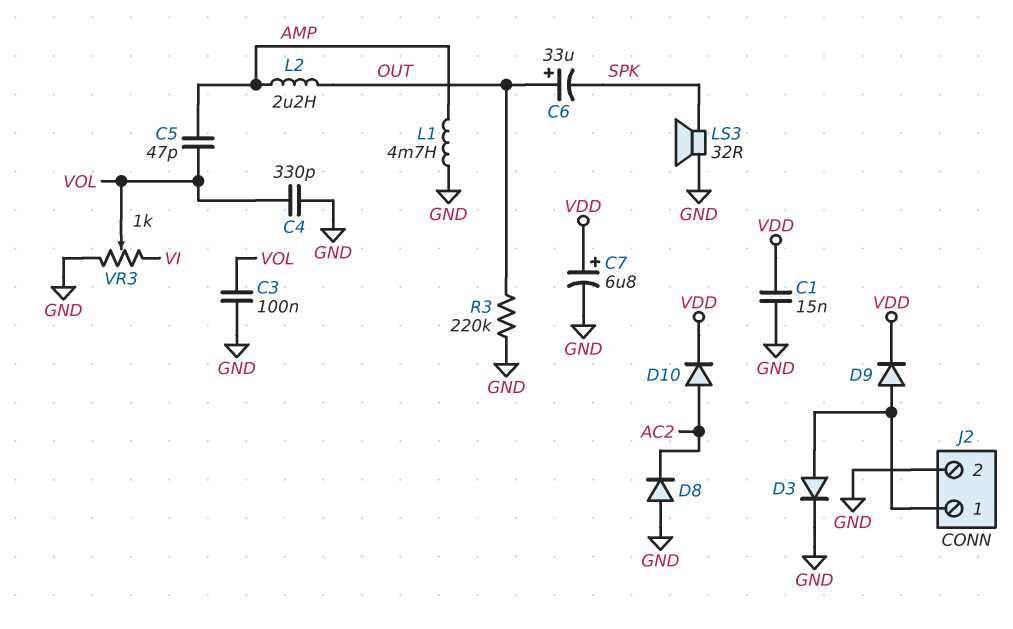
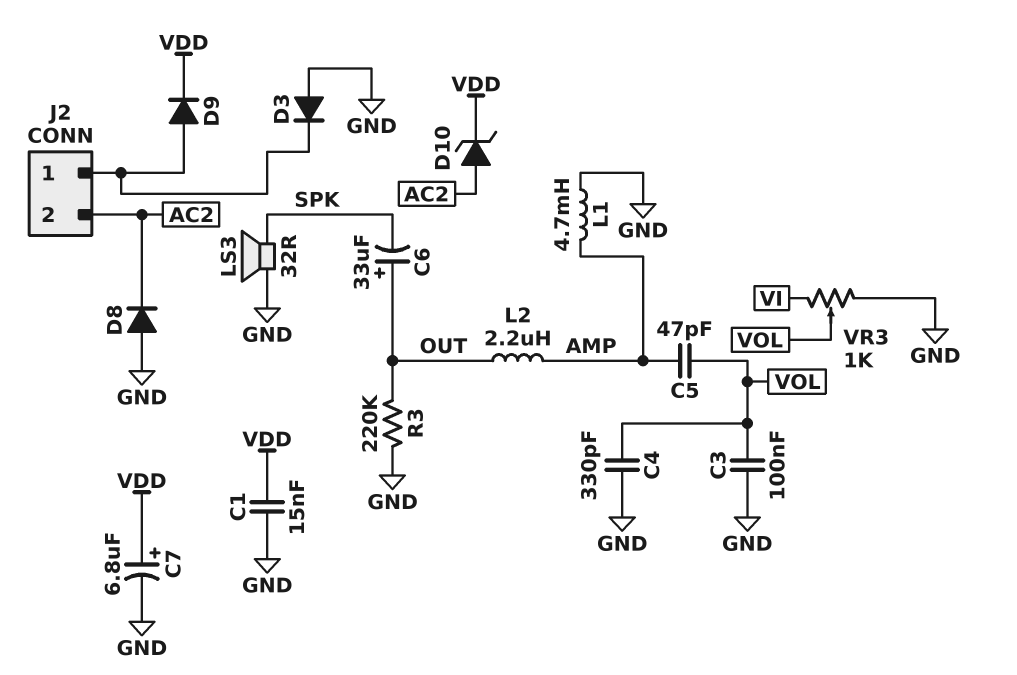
D3: diode (A J2/1, K GND) -> diode (A GND, K J2/1)
D10: diode (A AC2, K VDD) -> zener (A AC2, K VDD)
J2 pin 2: GND -> AC2

